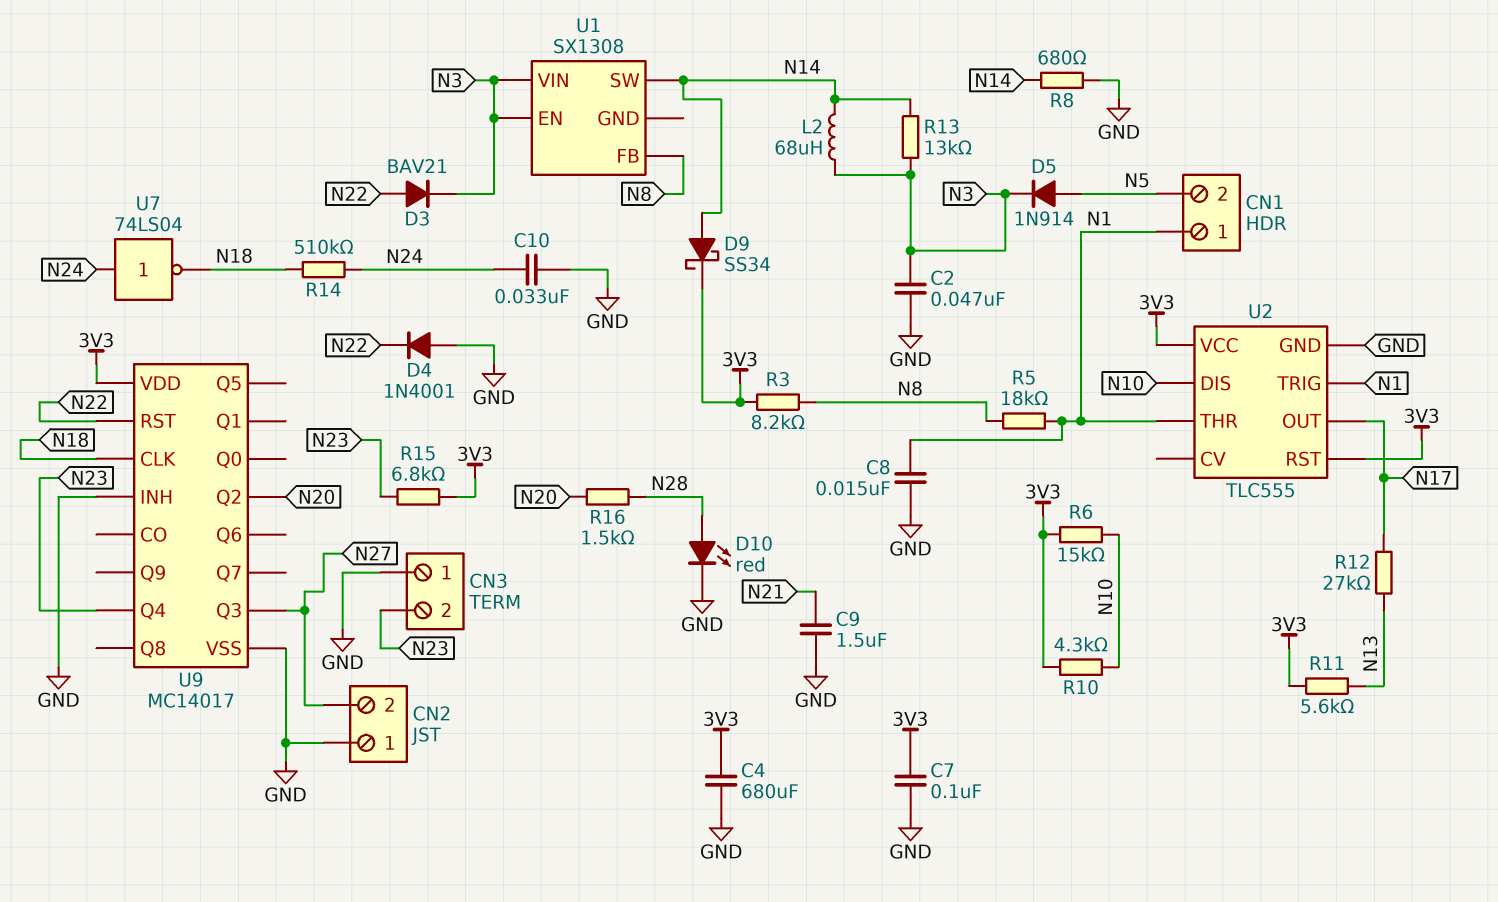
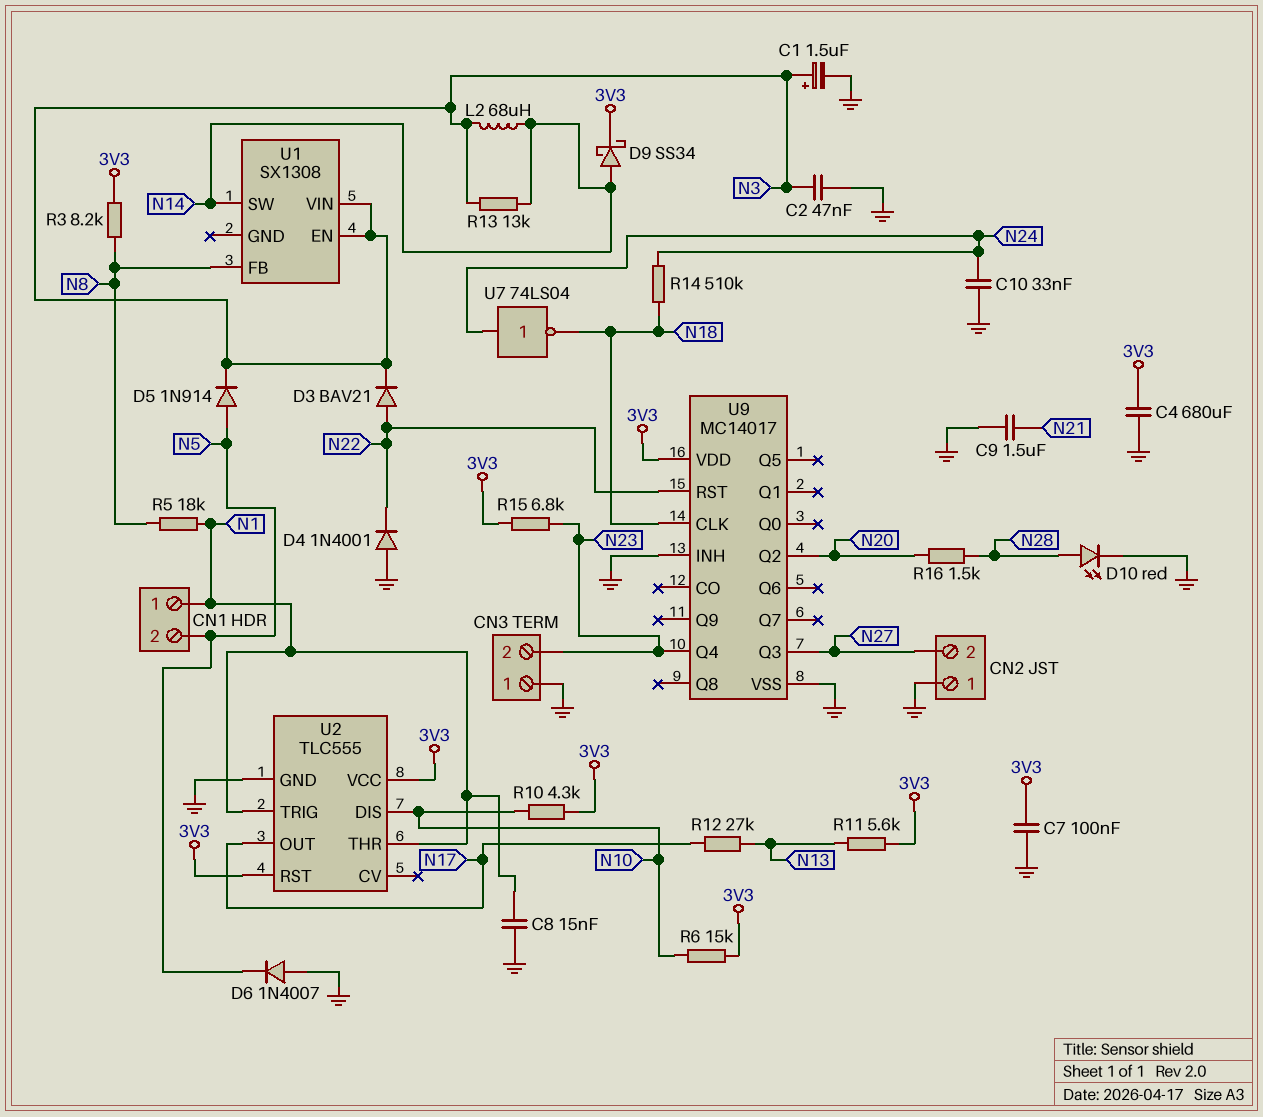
C1: none -> 1.5uF (plus N3, minus GND)
D6: none -> diode 1N4007 (A GND, K N5)
R8: 680 (GND, N14) -> none

